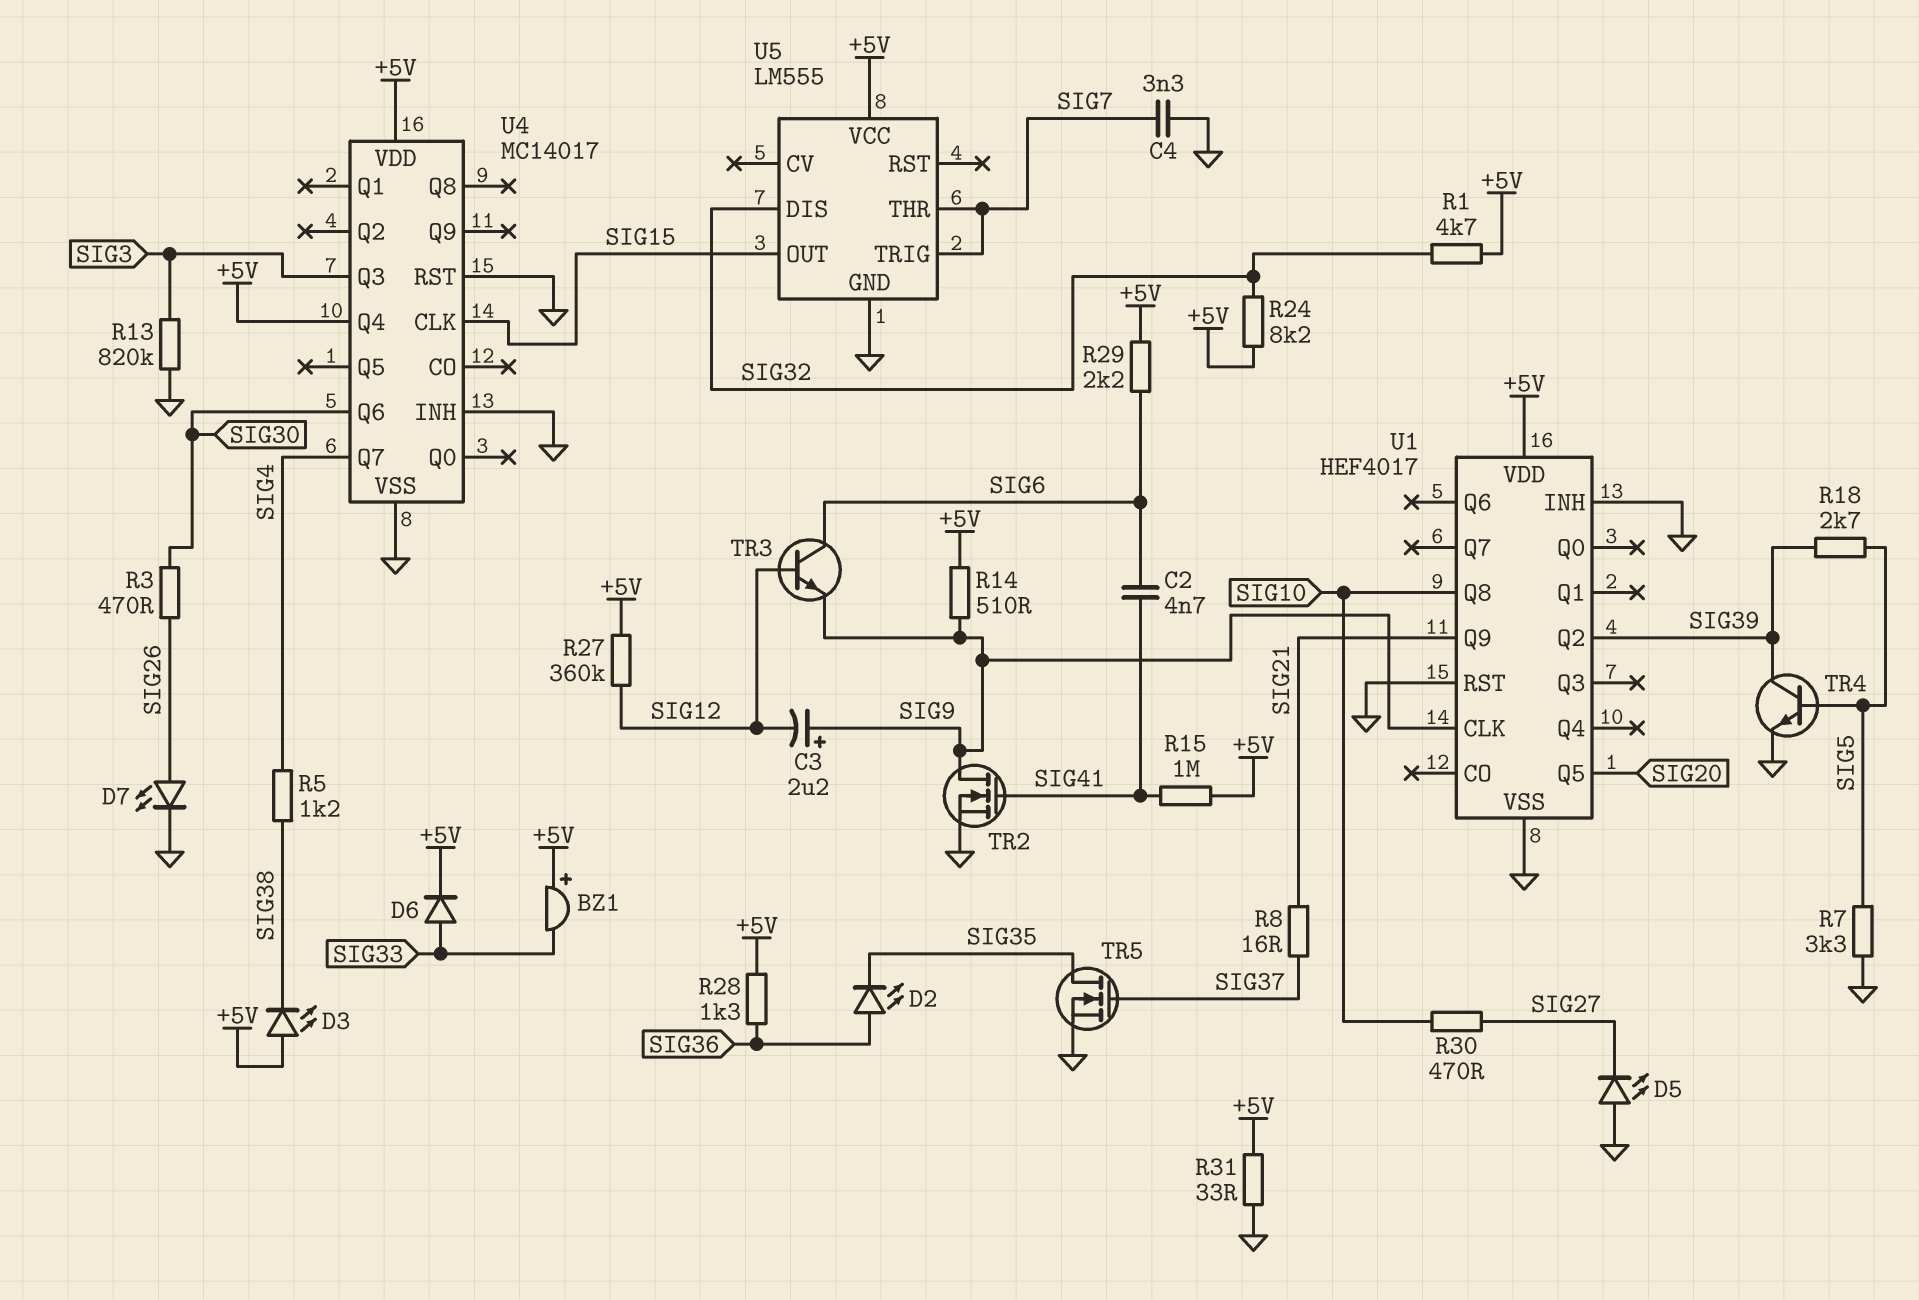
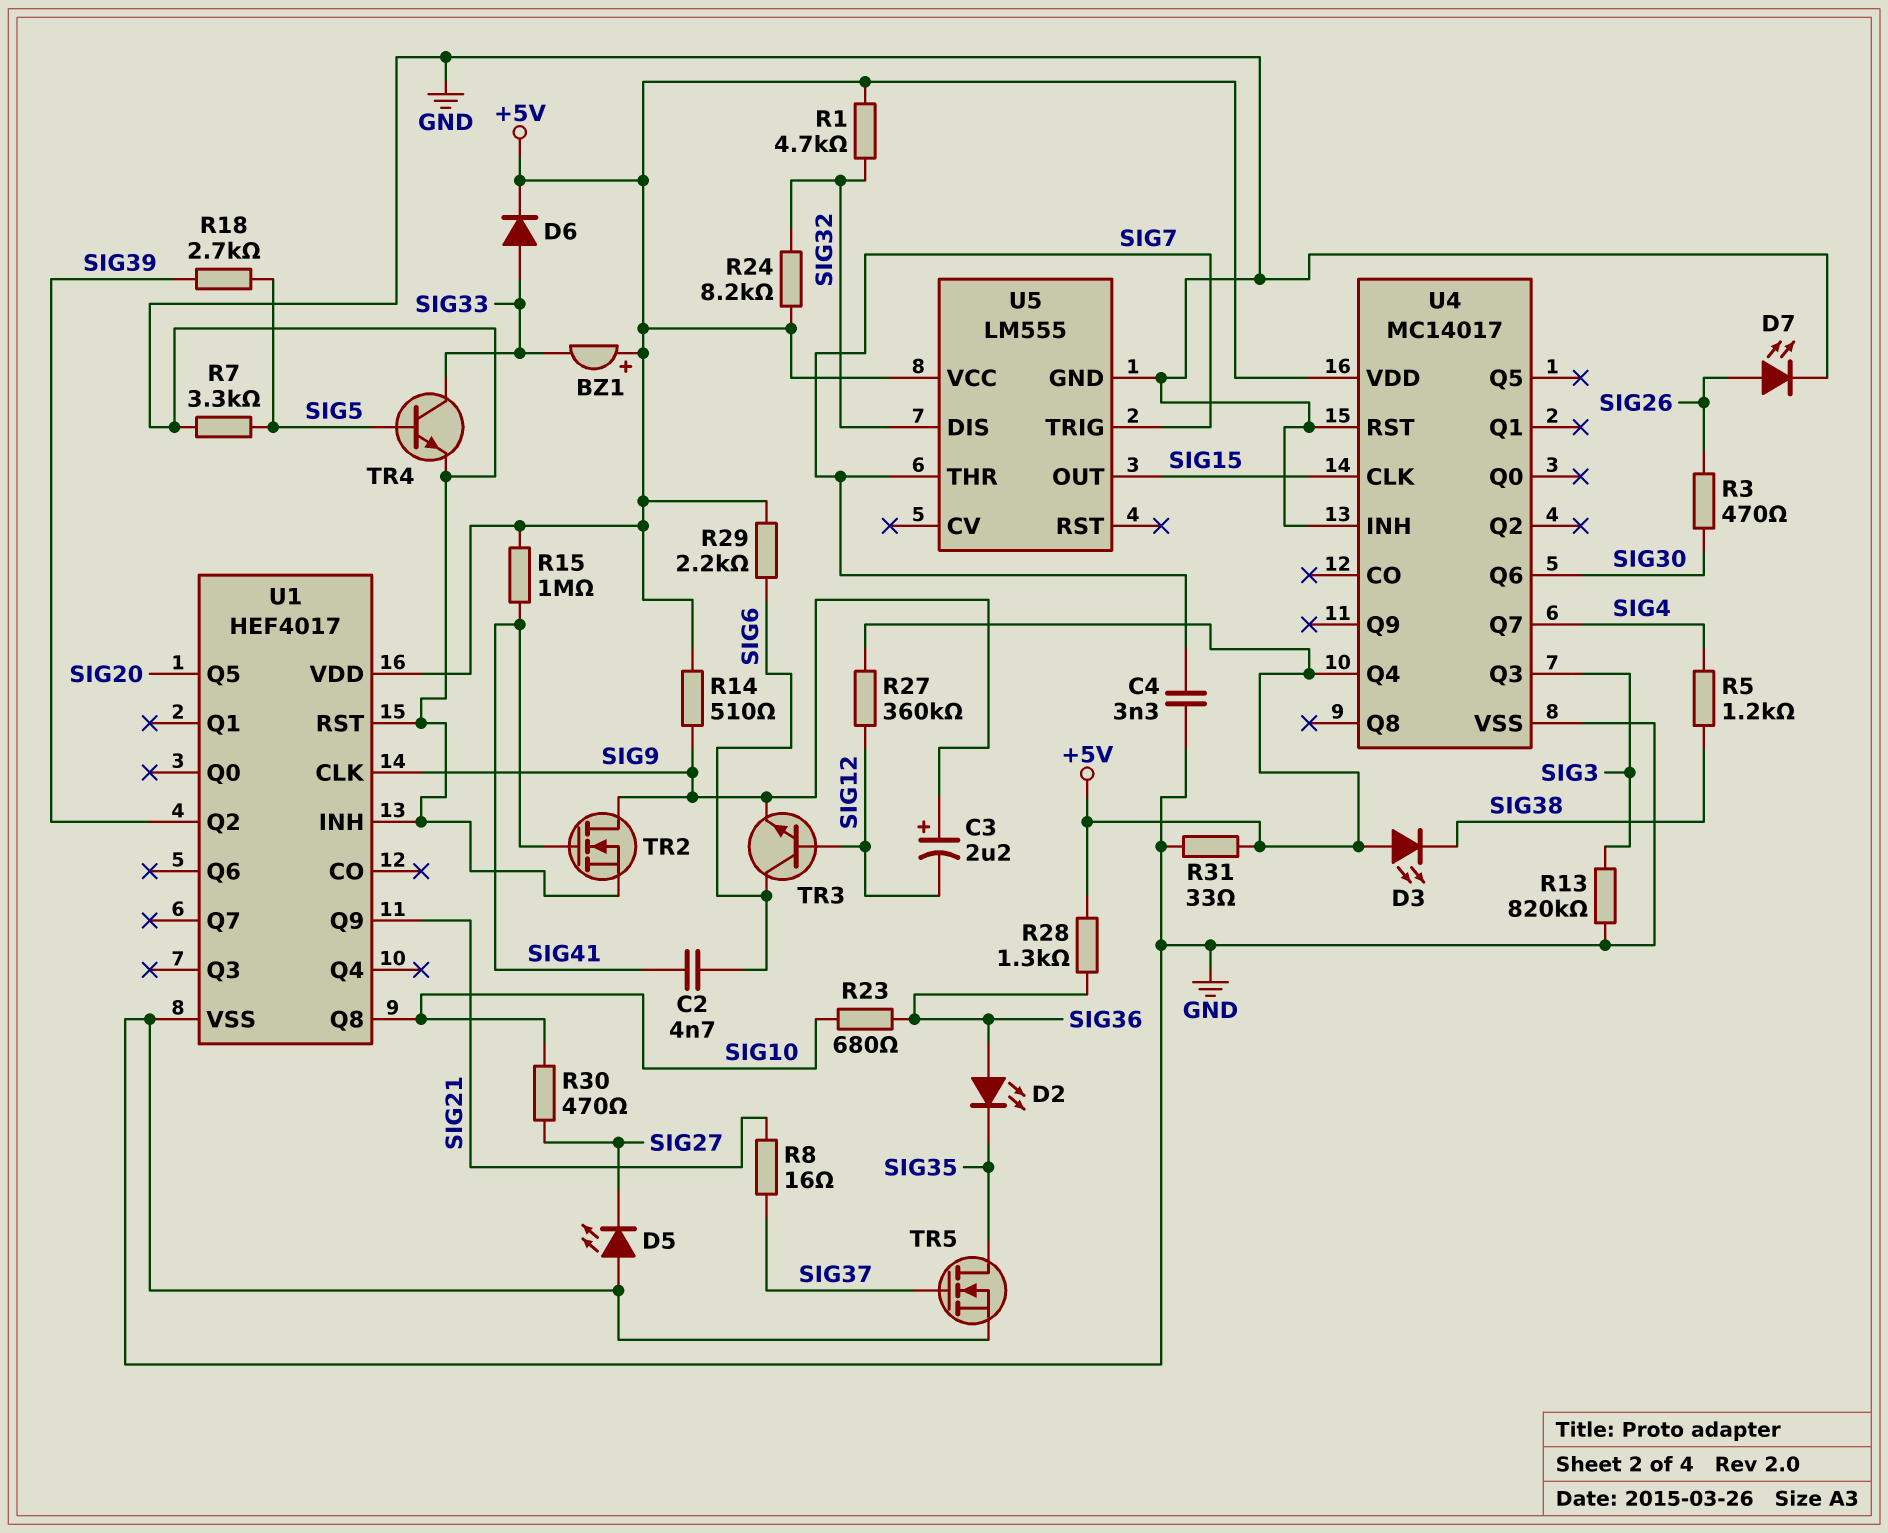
R23: none -> 680 (SIG10, SIG36)
TR4: NPN (B SIG5, C SIG39, E GND) -> NPN (B SIG5, C SIG33, E GND)

